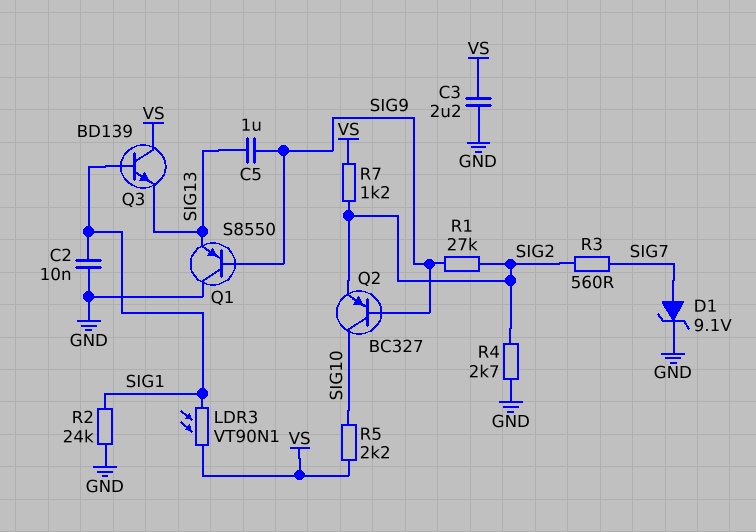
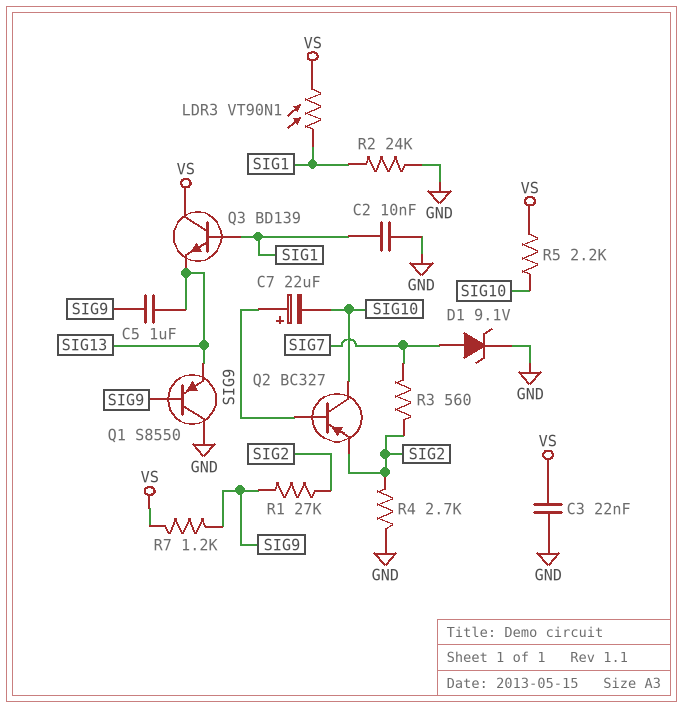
C3: 2.2uF (GND, VS) -> 22nF (GND, VS)
C7: none -> 22uF (plus SIG9, minus SIG10)
R7: 1.2k (SIG2, VS) -> 1.2k (SIG9, VS)

